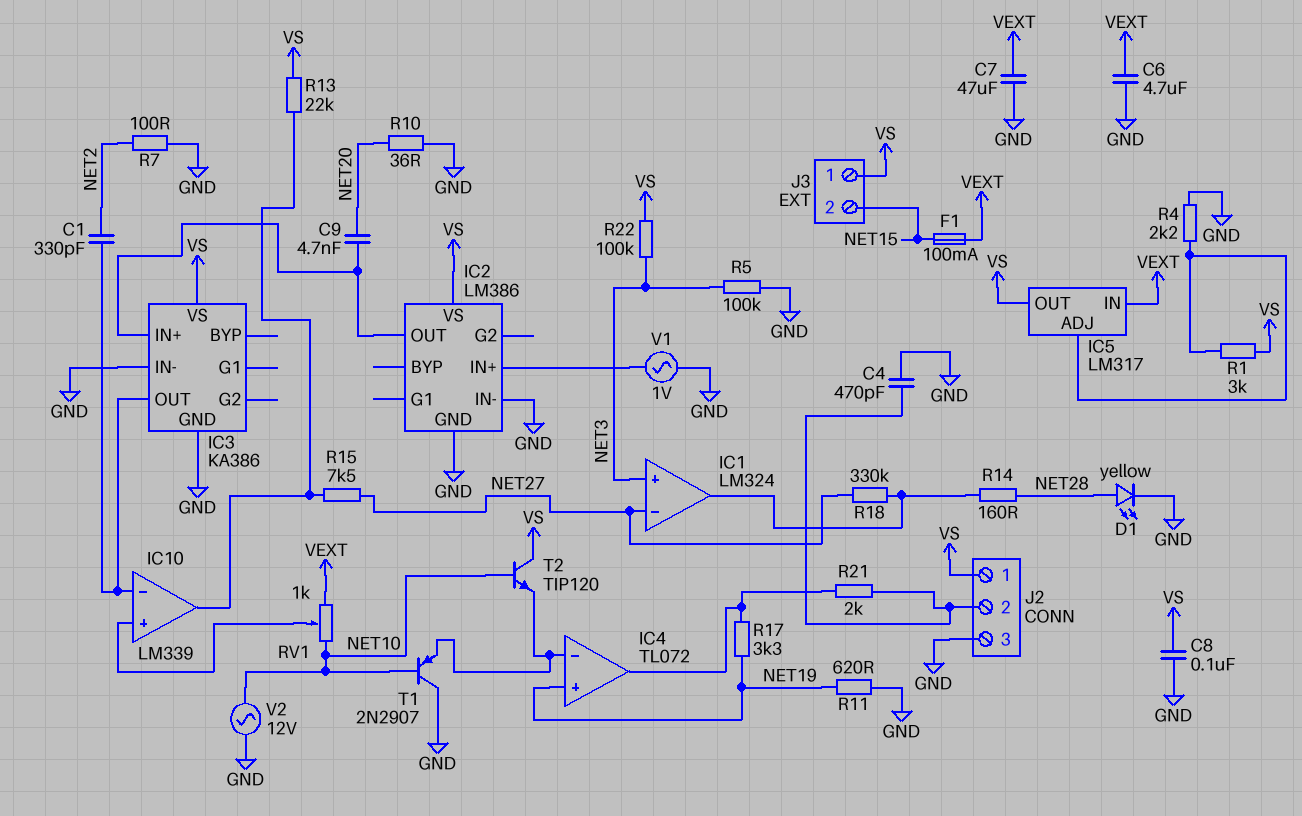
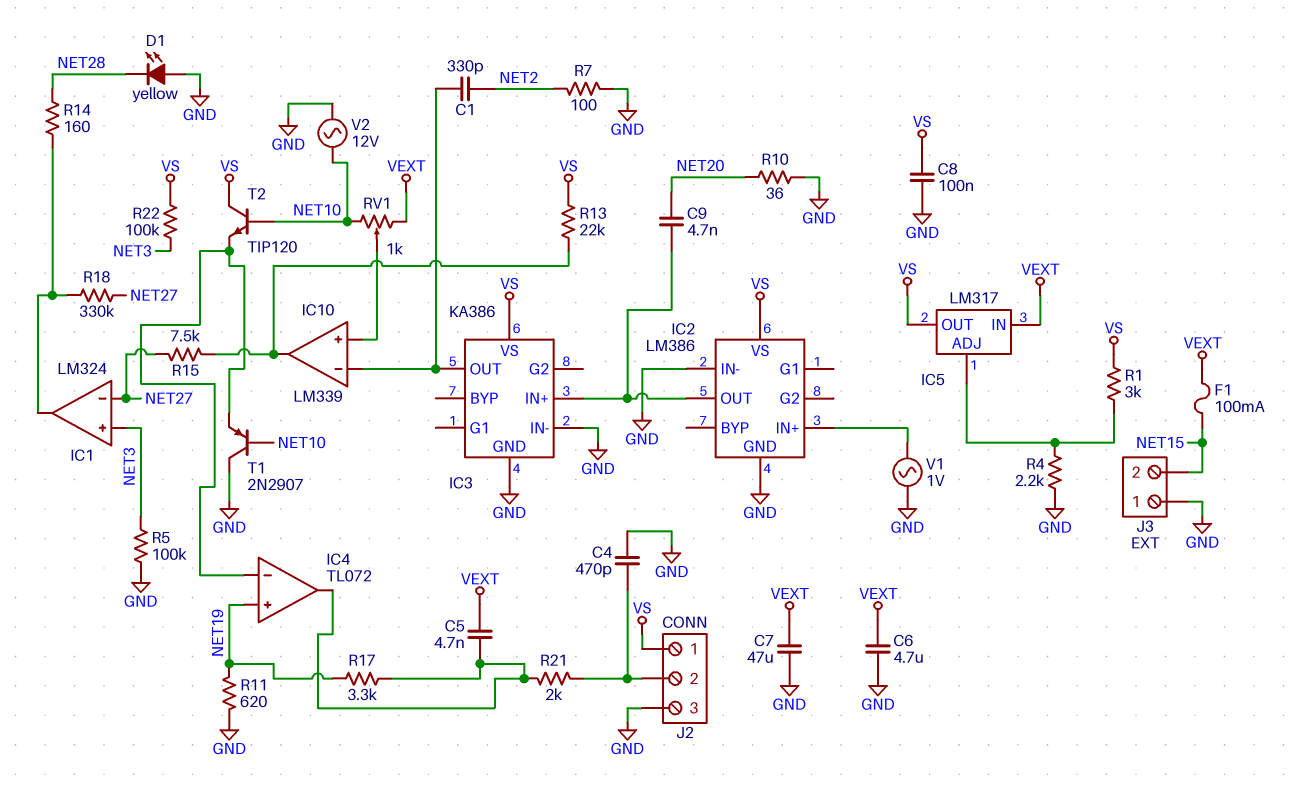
C5: none -> 4.7nF (IC4/out, VEXT)
D1: LED yellow (A NET28, K GND) -> LED yellow (A GND, K NET28)
J3 pin 1: VS -> GND

